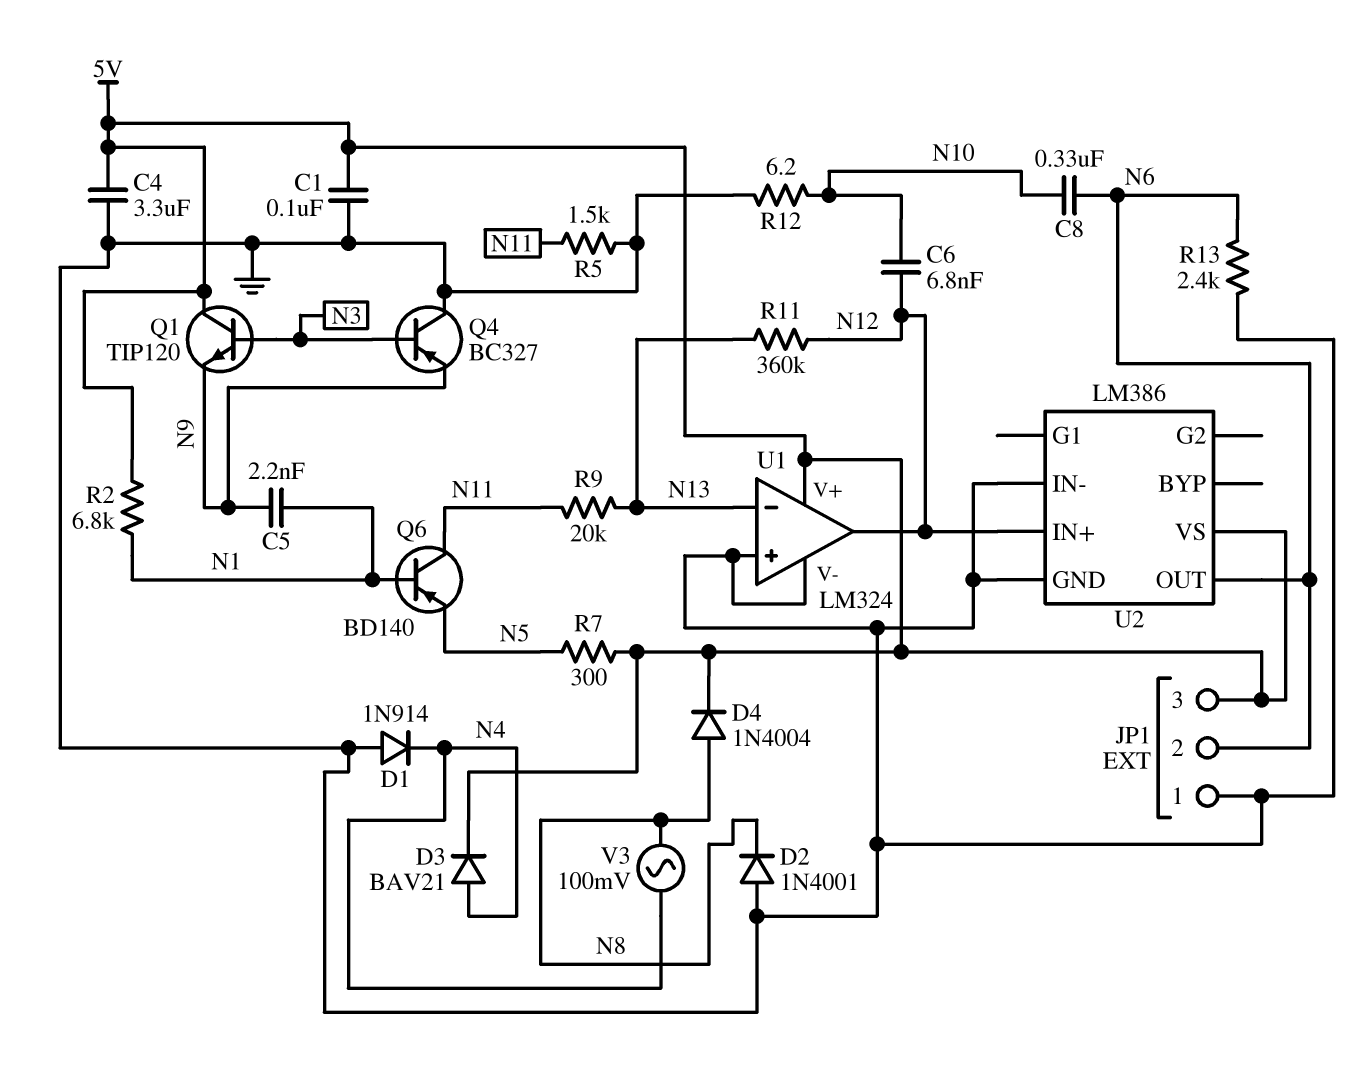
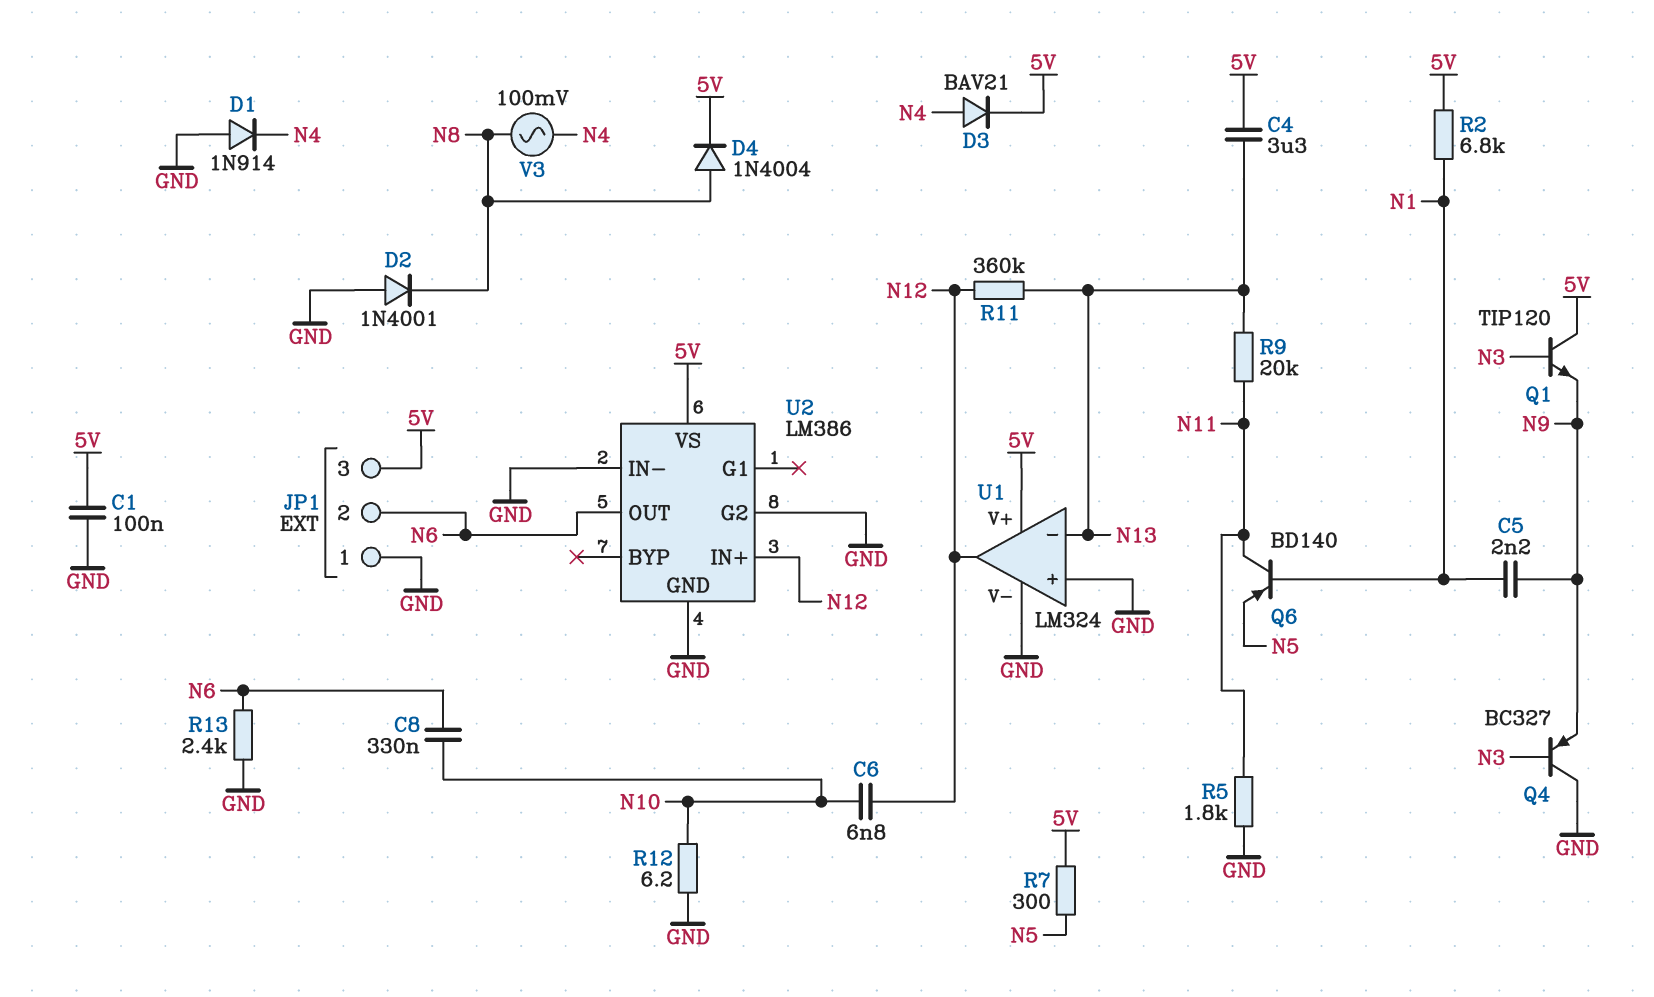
C4: 3.3uF (5V, GND) -> 3.3uF (5V, N13)
R5: 1.5k (GND, N11) -> 1.8k (GND, N11)
U2 pin G2: none -> GND

